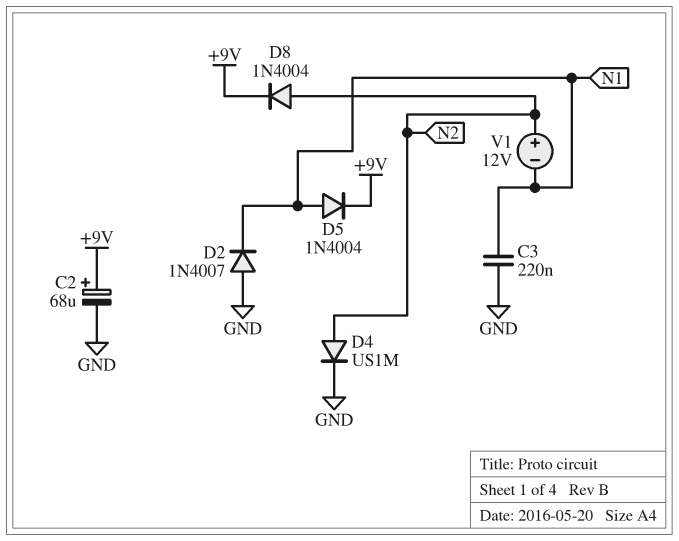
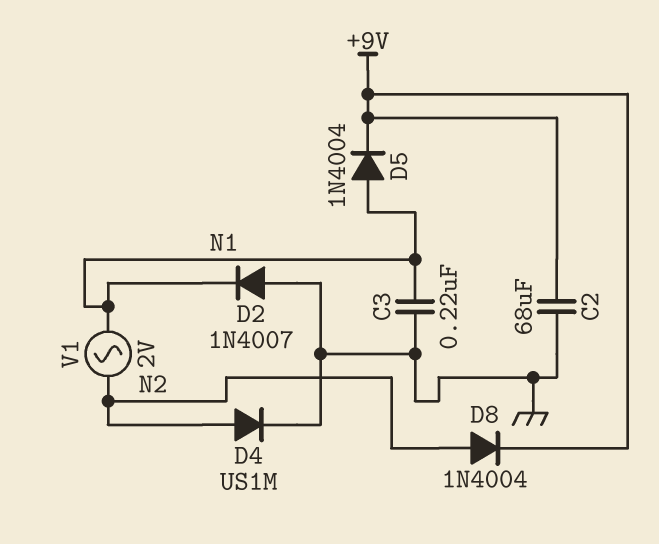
C2: 68uF (plus +9V, minus GND) -> 68uF (+9V, GND)
V1: 12V (plus N2, minus N1) -> AC 2V (N1, N2)

